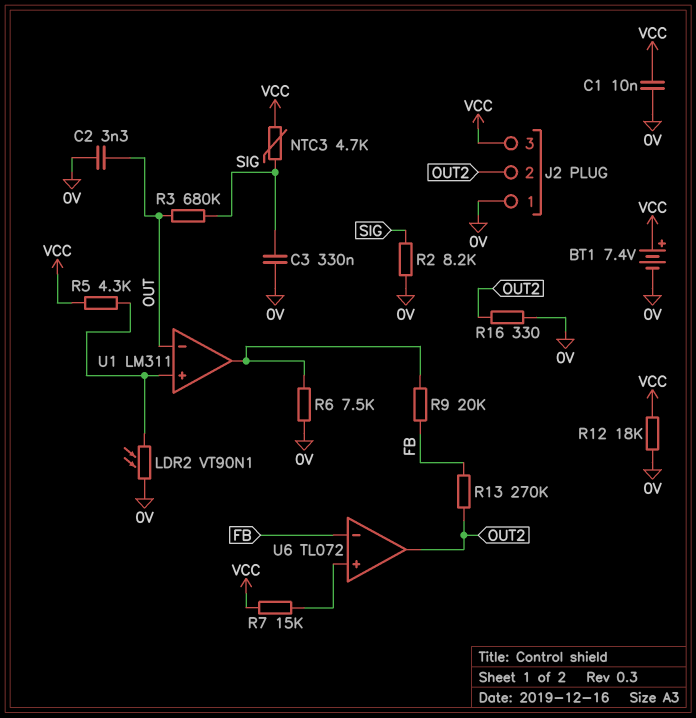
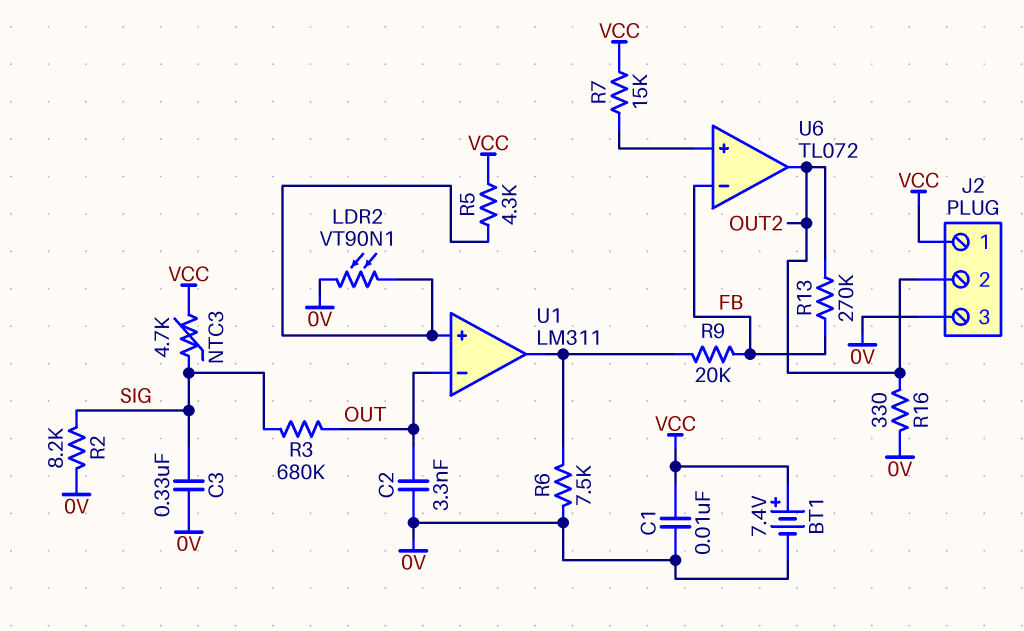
J2 pin 1: 0V -> VCC
J2 pin 3: VCC -> 0V
R12: 18k (0V, VCC) -> none

